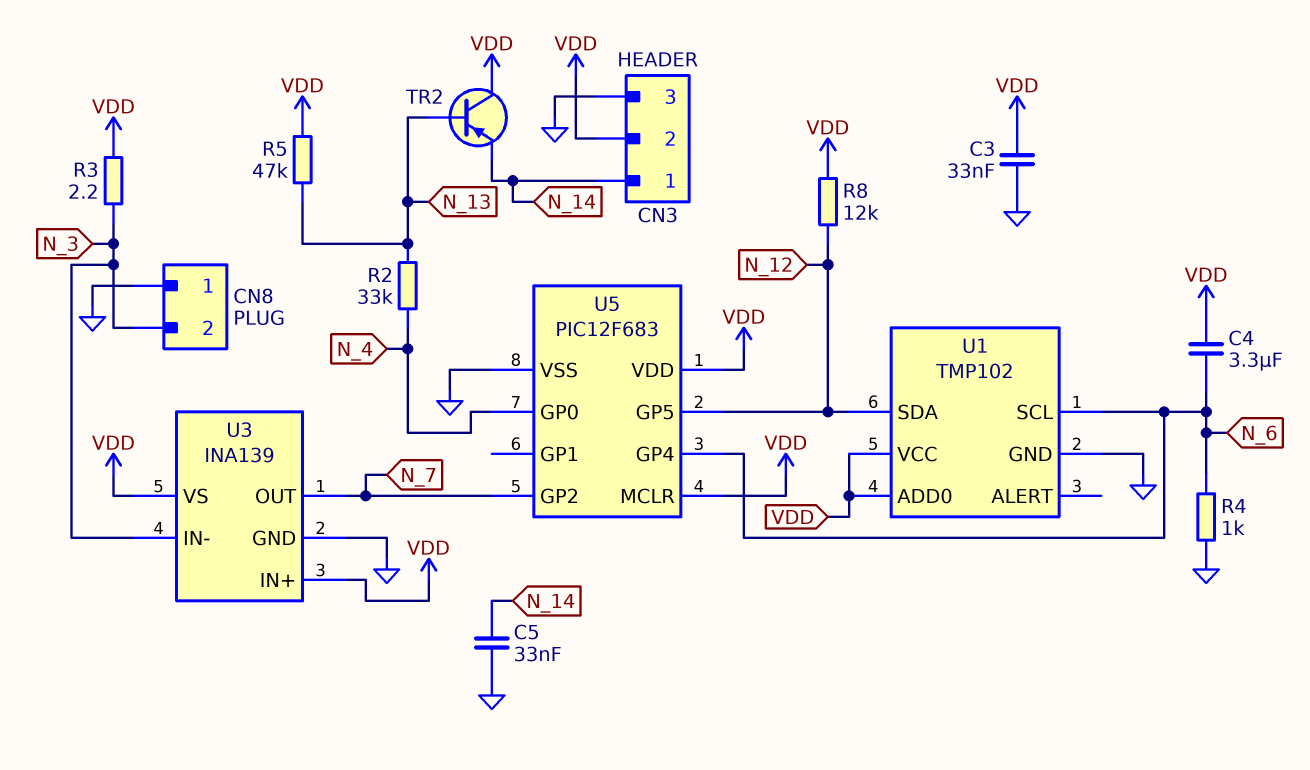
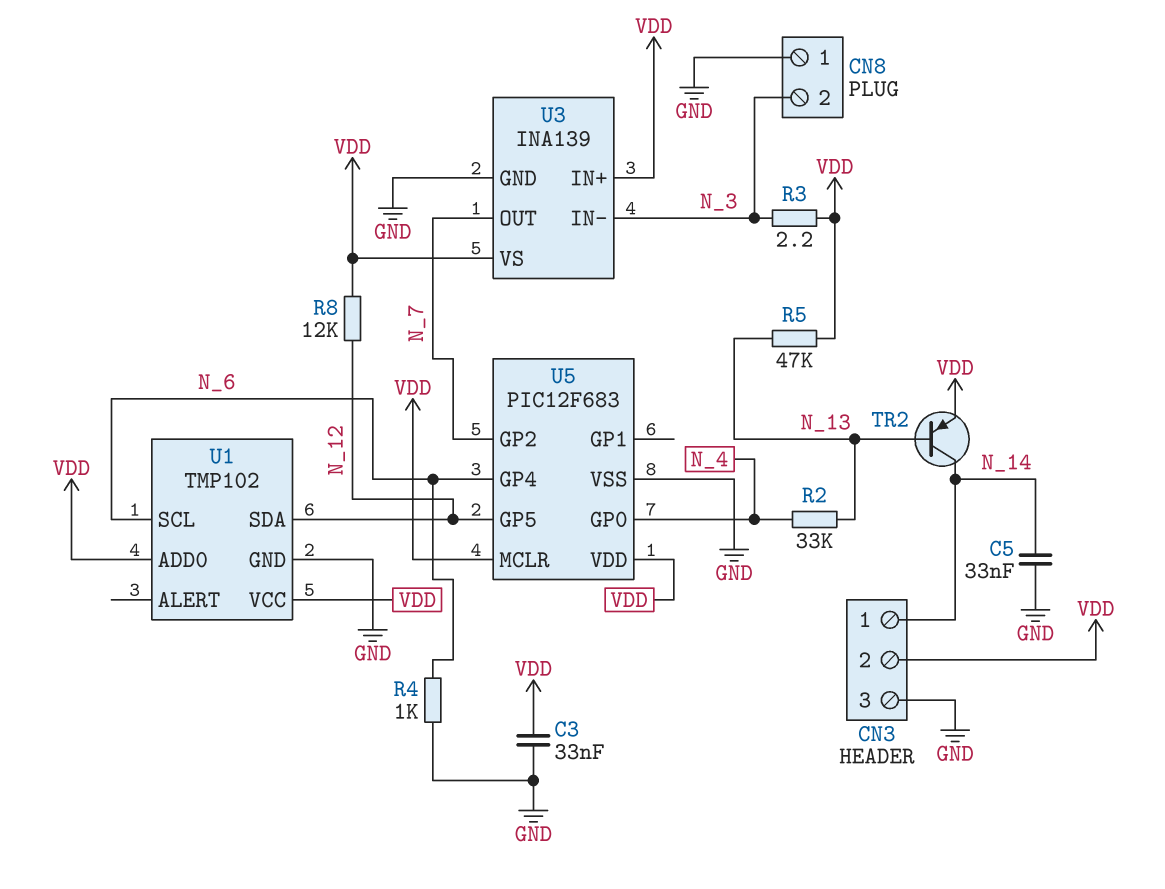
C4: 3.3uF (N_6, VDD) -> none
TR2: PNP (B N_13, C VDD, E N_14) -> PNP (B N_13, C N_14, E VDD)

